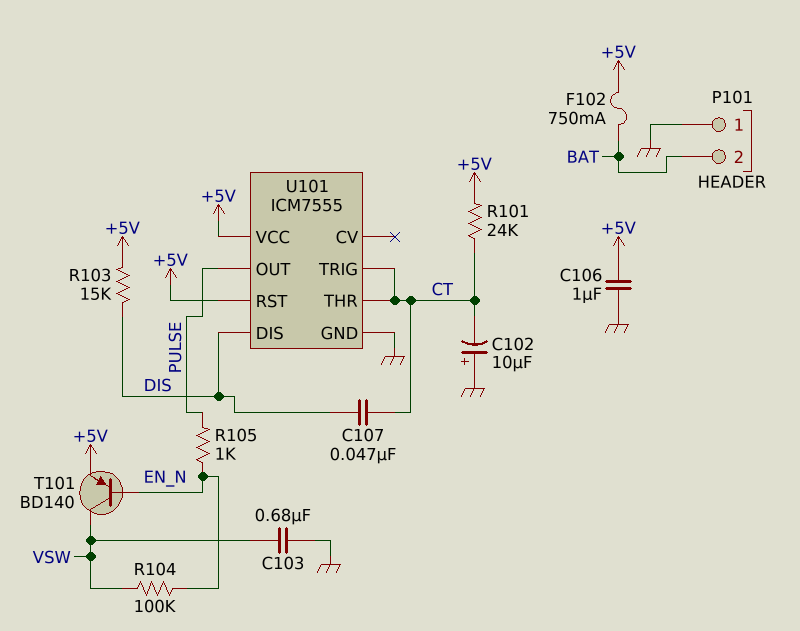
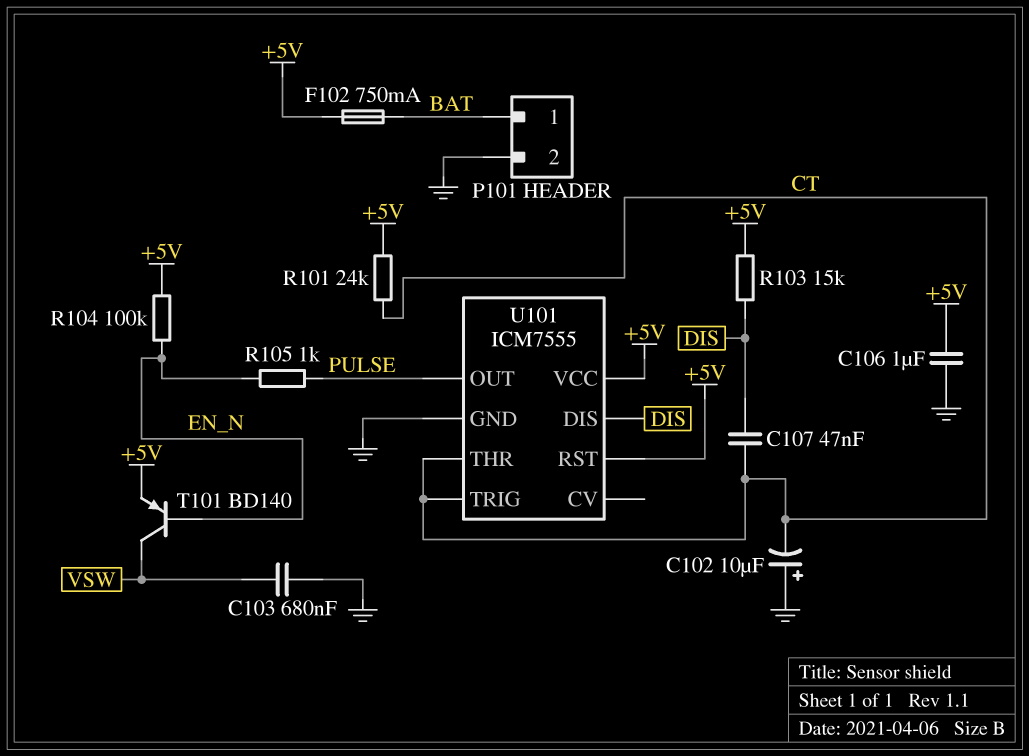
P101 pin 1: GND -> BAT
P101 pin 2: BAT -> GND
R104: 100k (EN_N, VSW) -> 100k (+5V, EN_N)

